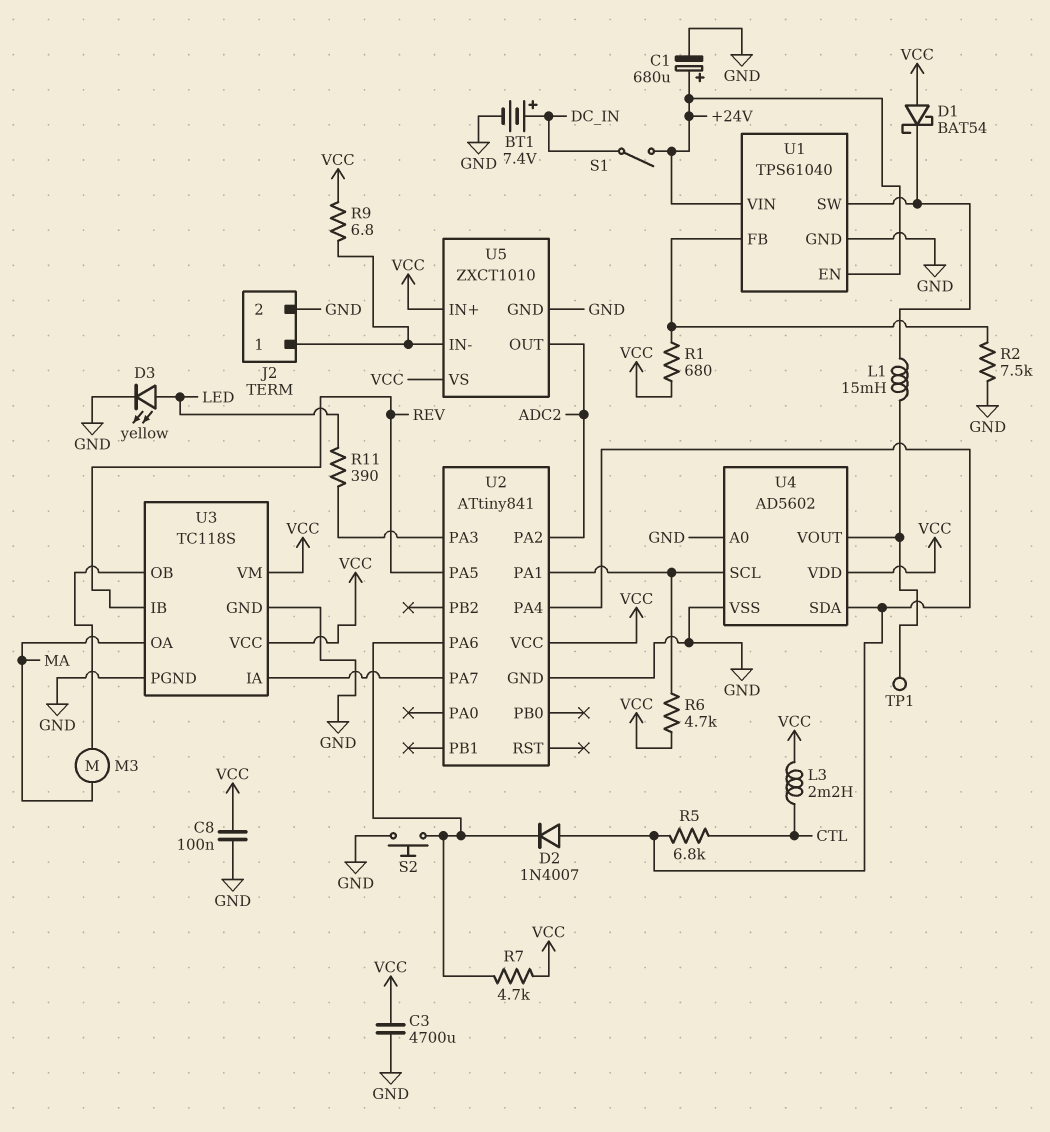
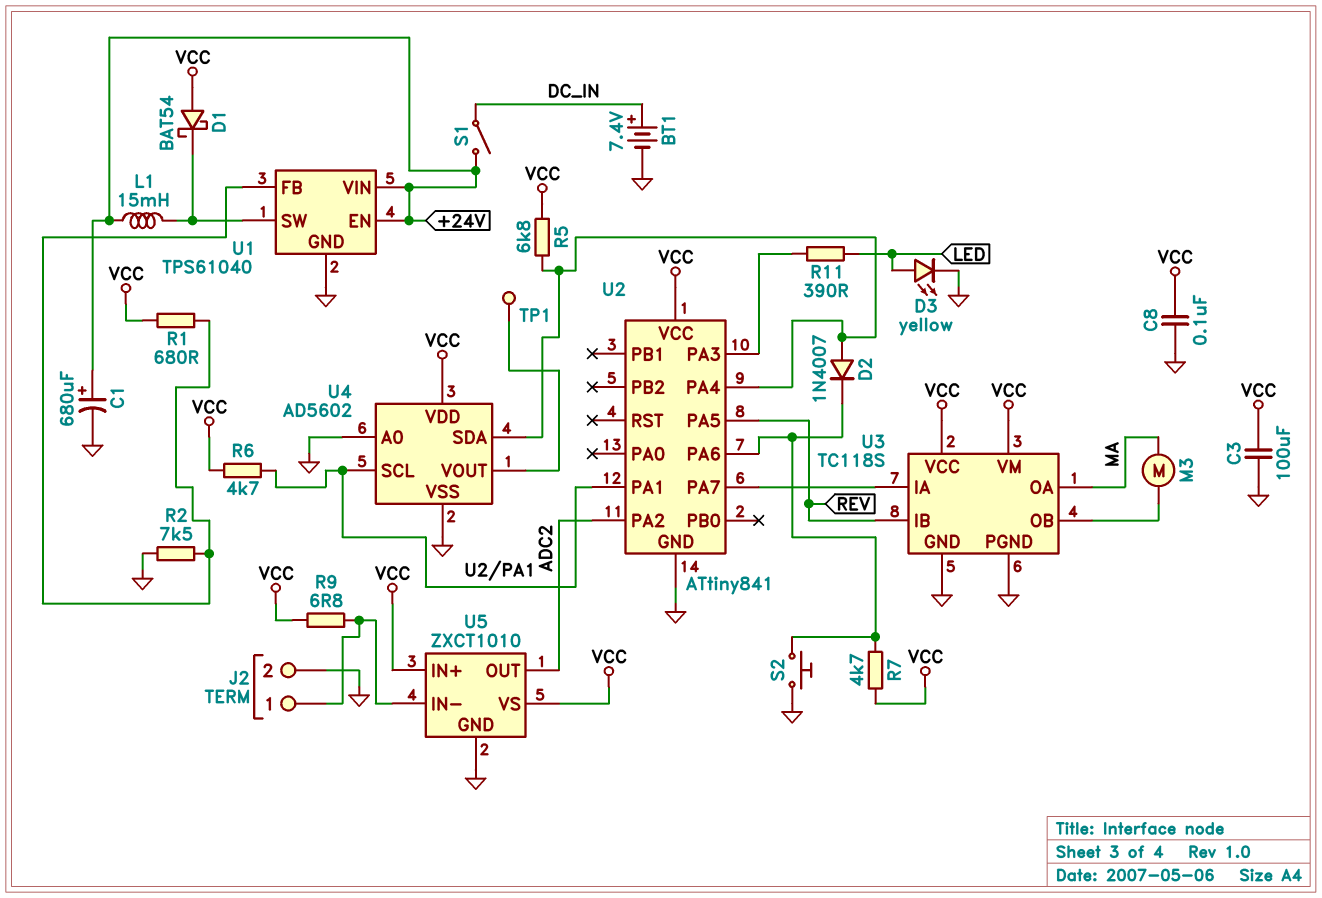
C3: 4700uF (GND, VCC) -> 100uF (GND, VCC)
L1: 15mH (U1/SW, U4/VOUT) -> 15mH (+24V, U1/SW)
L3: 2.2mH (CTL, VCC) -> none
R5: 6.8k (CTL, U2/PA4) -> 6.8k (U2/PA4, VCC)

